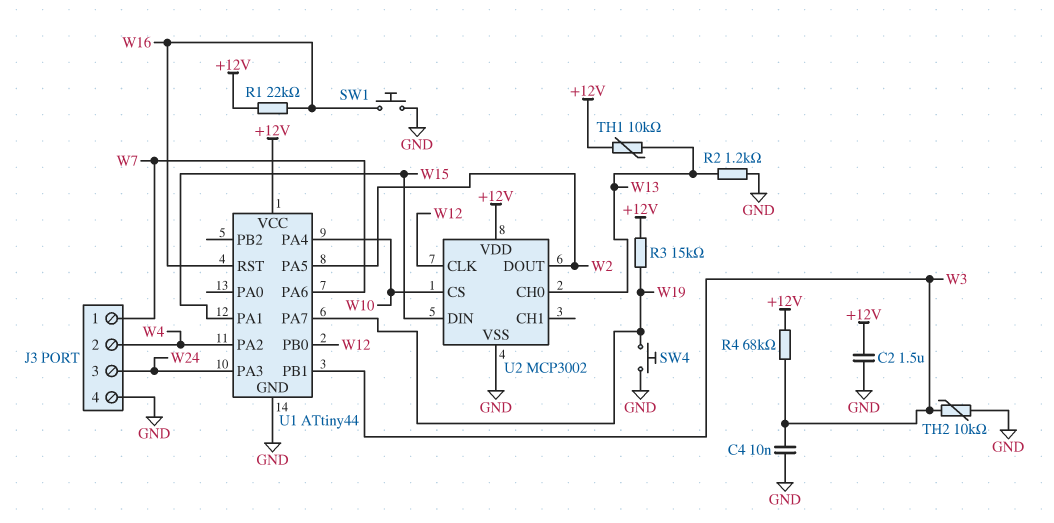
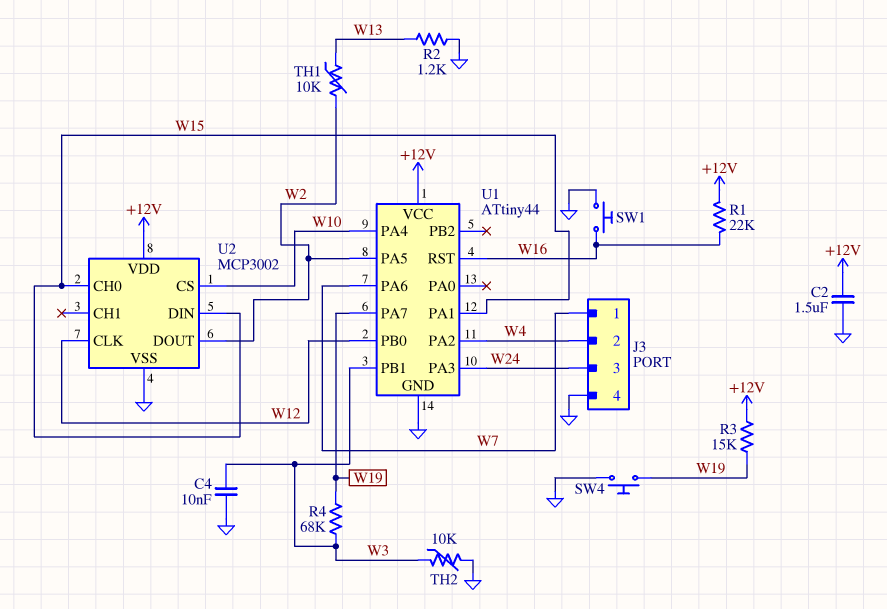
R4: 68k (+12V, W3) -> 68k (W3, W19)
TH1: 10k (+12V, W13) -> 10k (W2, W13)
U2 pin CH0: W13 -> W15

